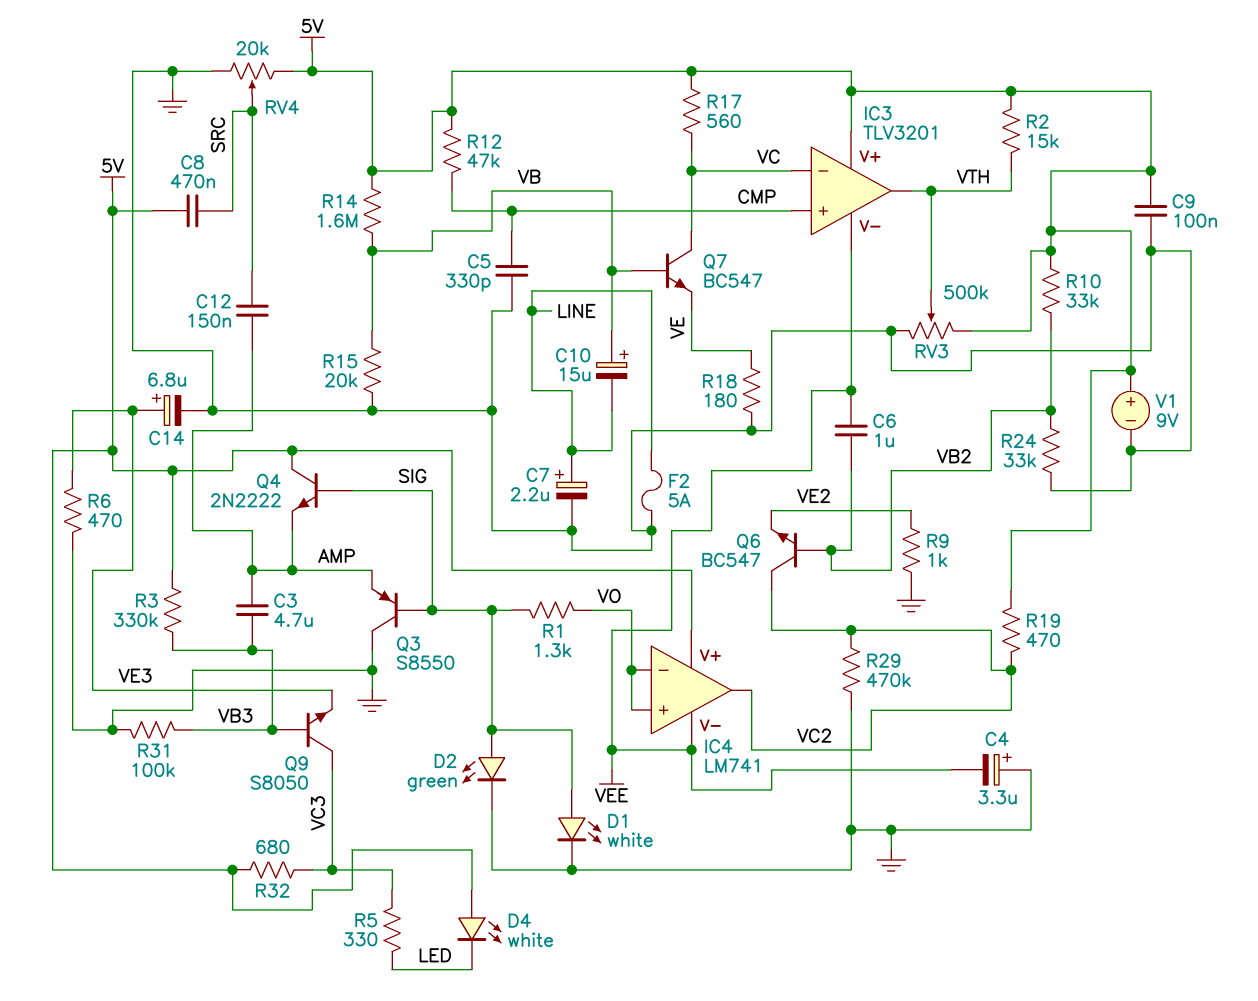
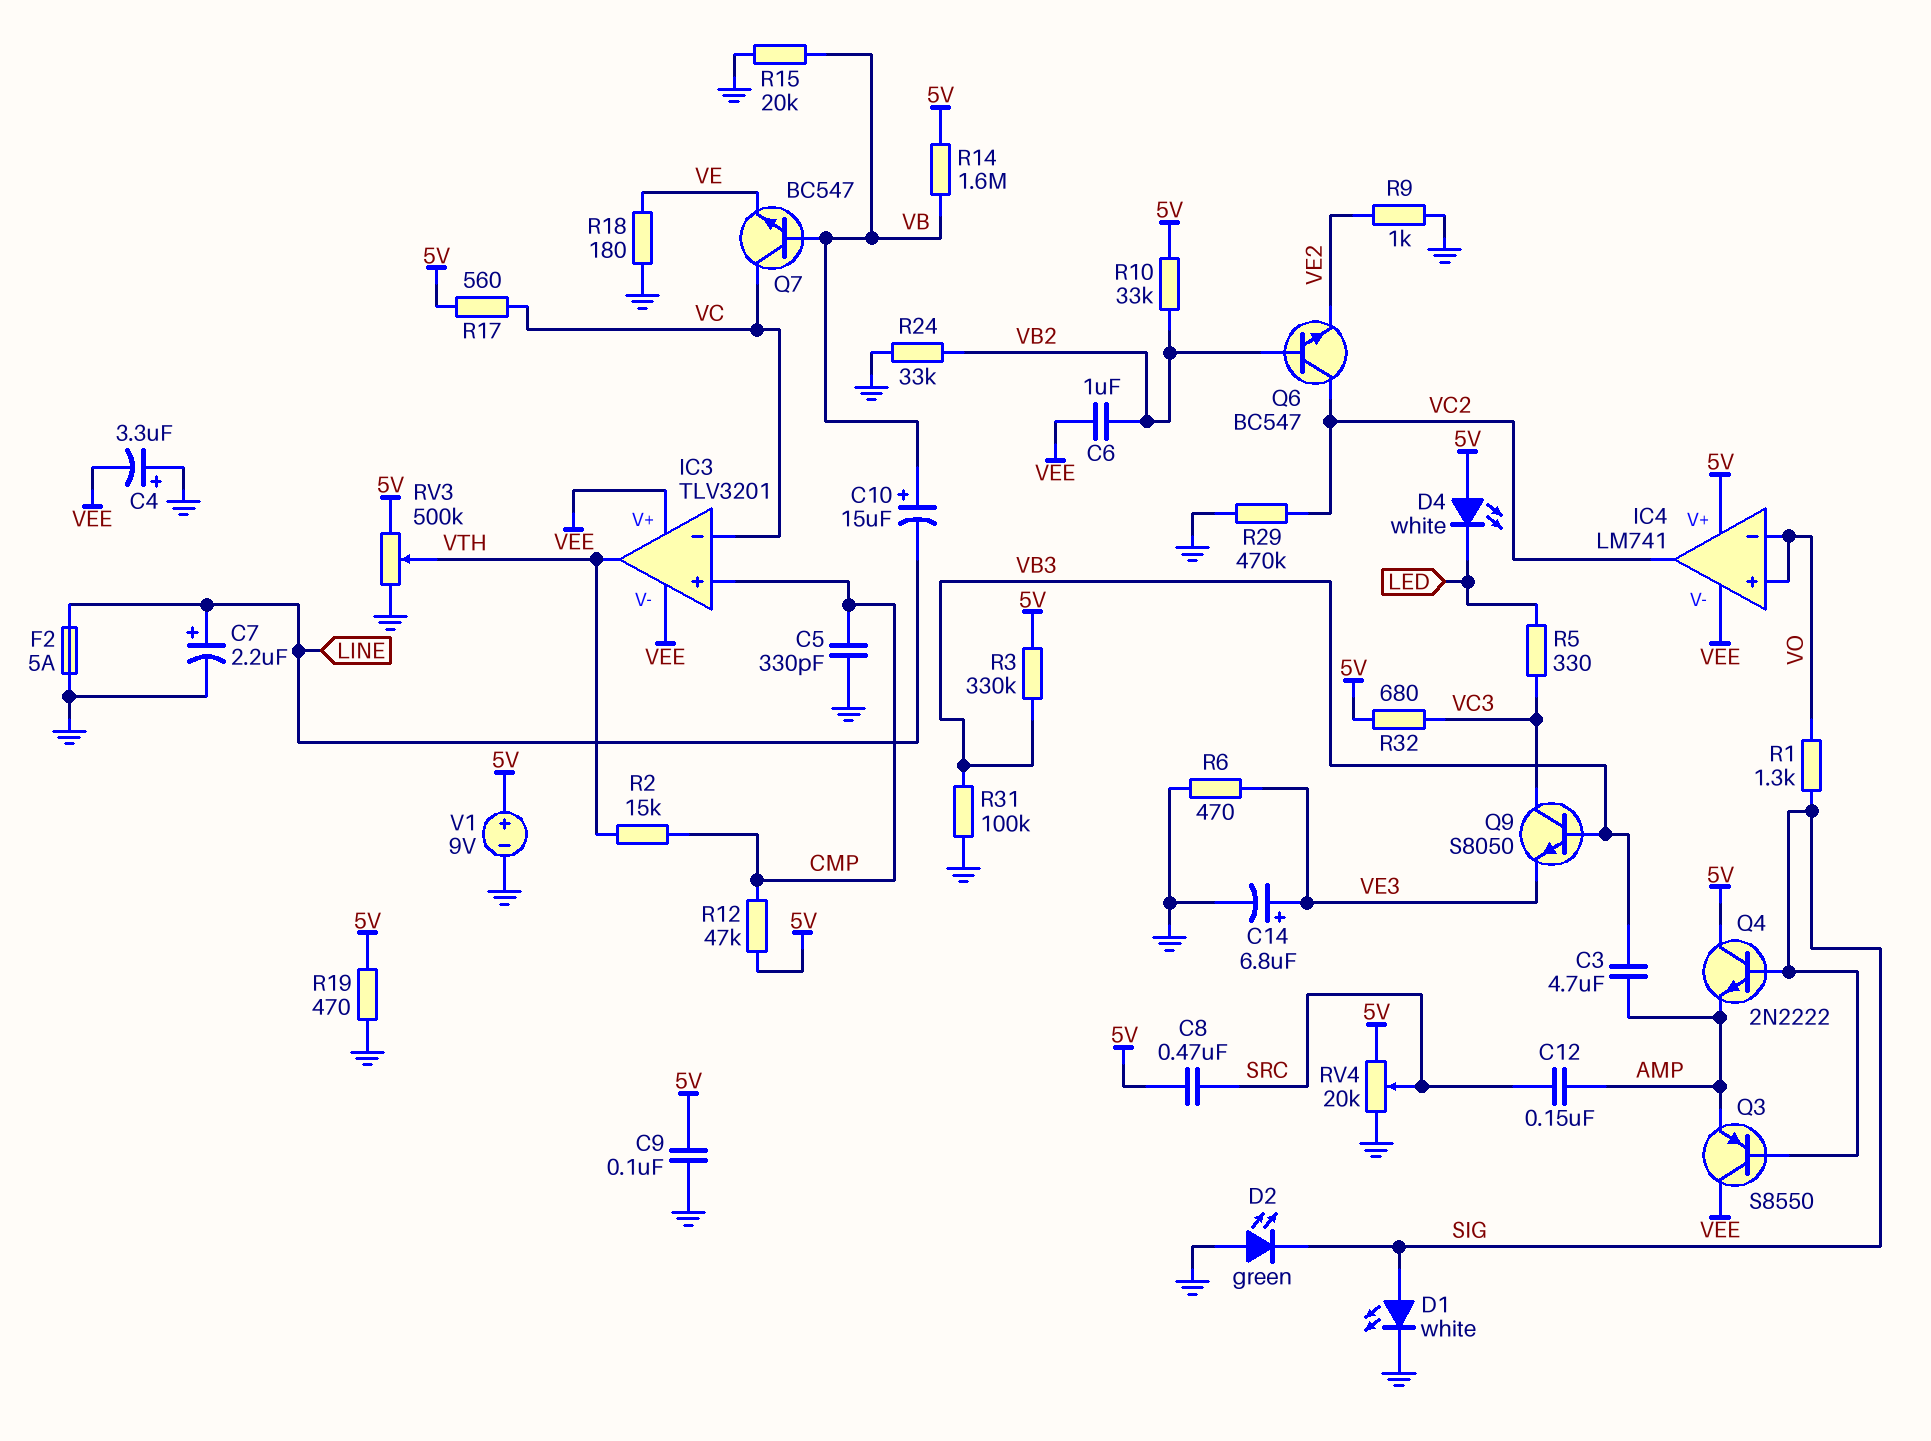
D2: LED green (A SIG, K GND) -> LED green (A GND, K SIG)
IC3 pin V+: 5V -> VEE
Q3: PNP S8550 (B SIG, C GND, E AMP) -> PNP S8550 (B SIG, C VEE, E AMP)
R2: 15k (5V, VTH) -> 15k (CMP, VTH)
R19: 470 (5V, VC2) -> 470 (5V, GND)

